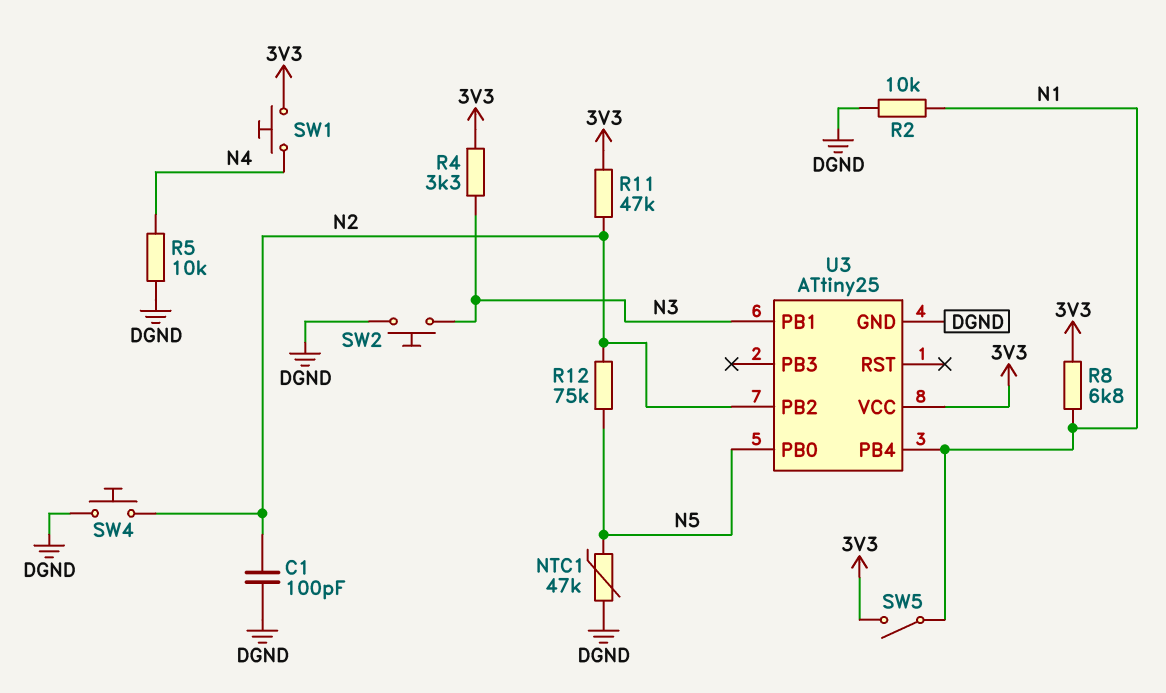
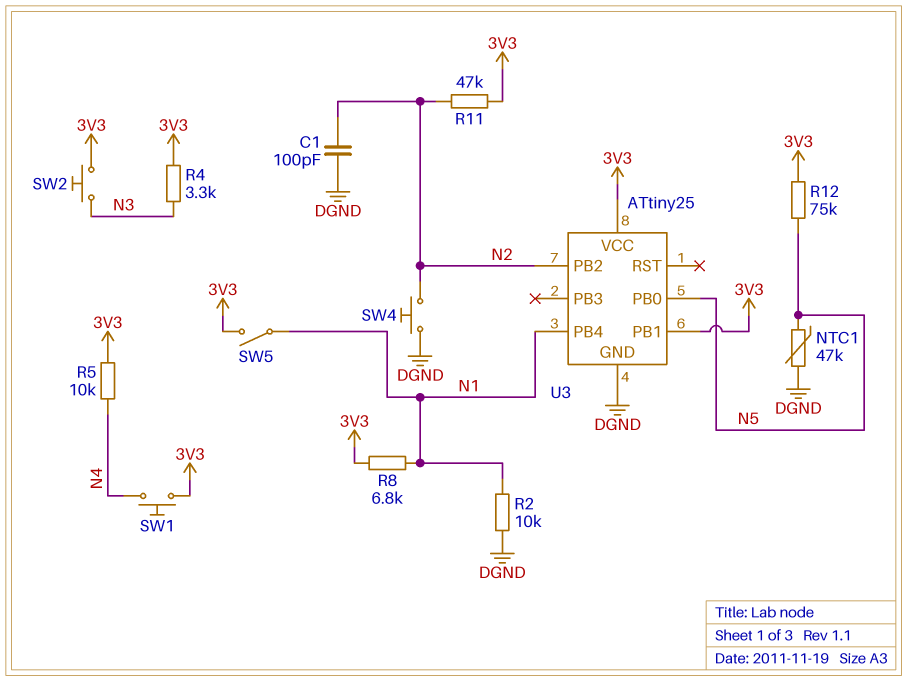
R5: 10k (DGND, N4) -> 10k (3V3, N4)
R12: 75k (N2, N5) -> 75k (3V3, N5)
SW2: button (DGND, N3) -> button (3V3, N3)
U3 pin PB1: N3 -> 3V3

